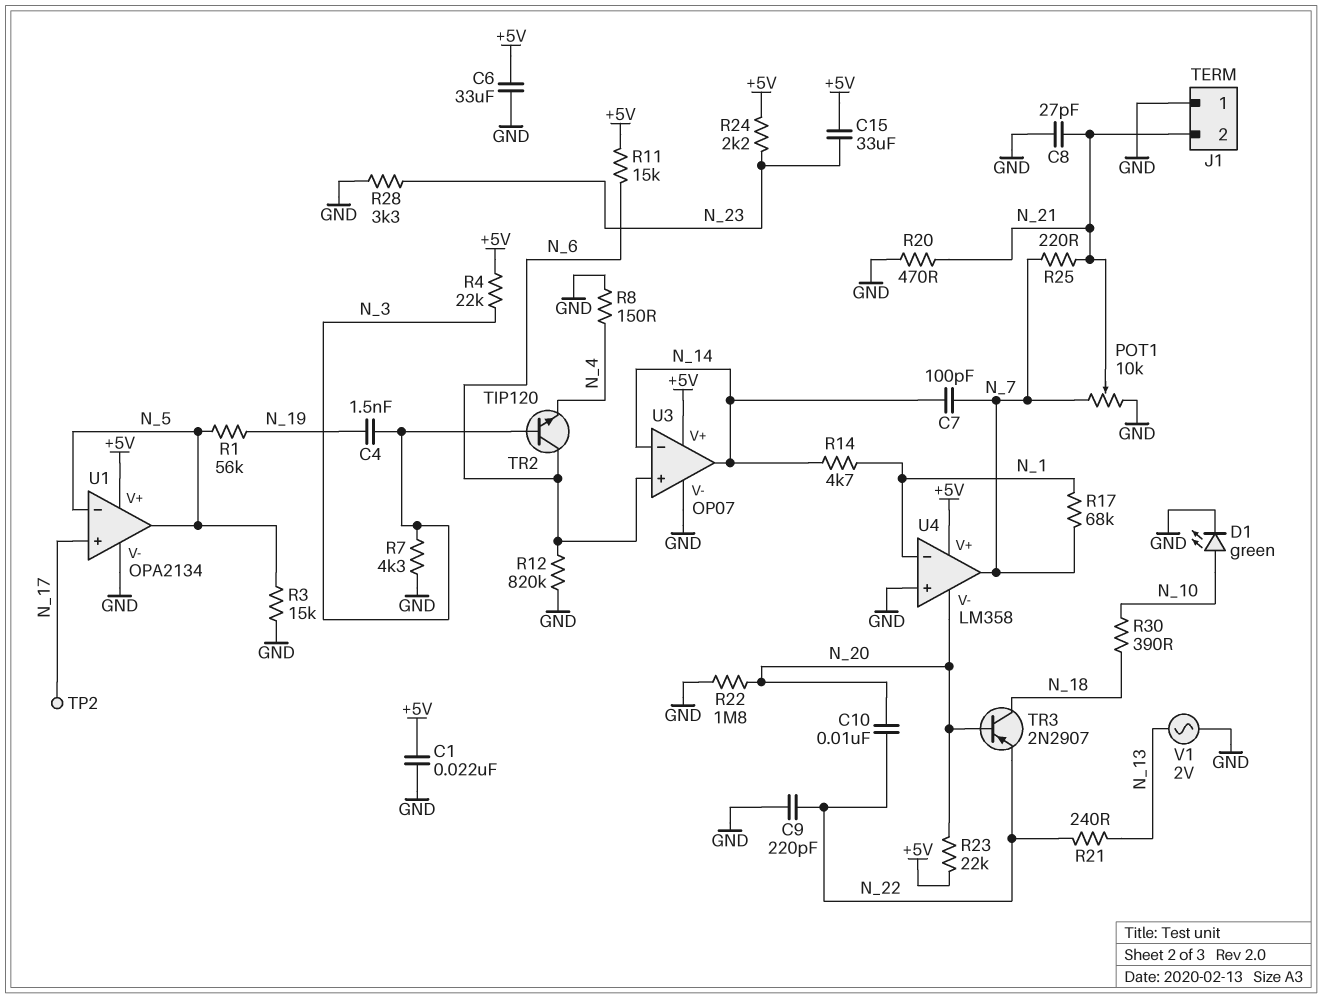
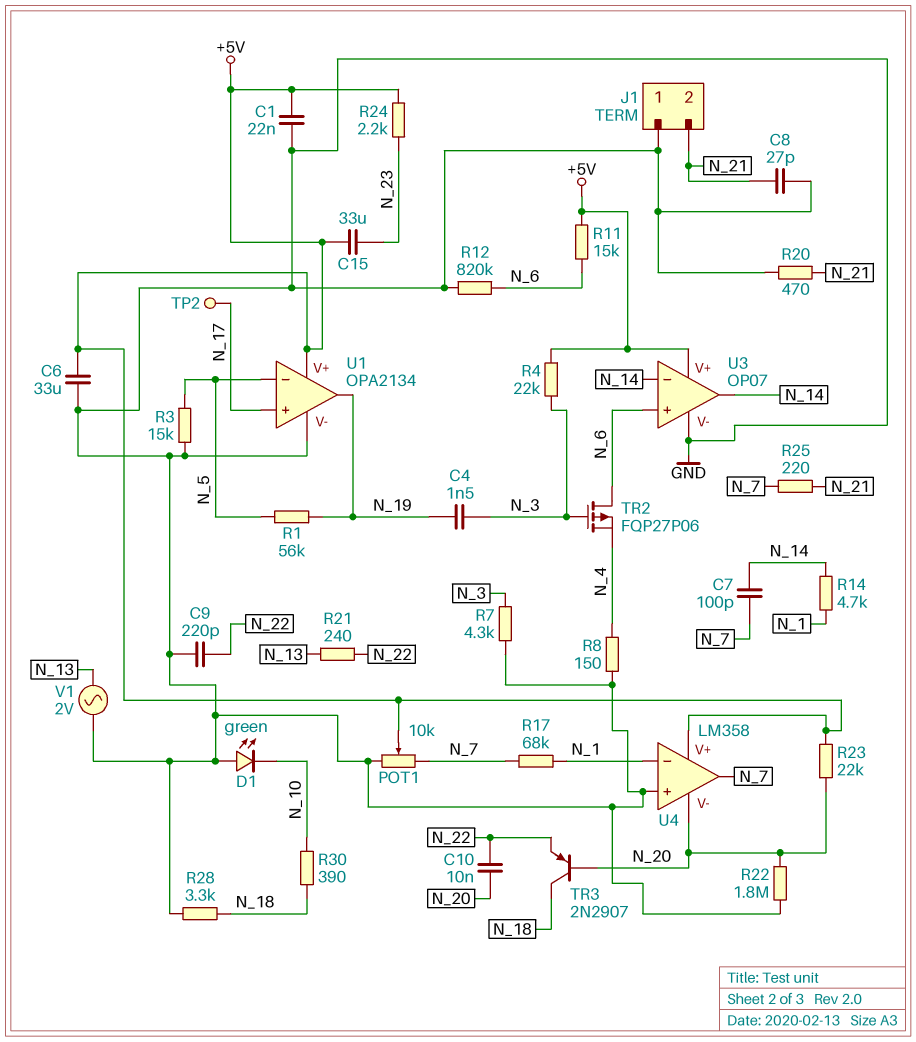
D1: LED green (A N_10, K GND) -> LED green (A GND, K N_10)
POT1: 10k (GND, N_7, wiper N_21) -> 10k (GND, N_7, wiper +5V)
R28: 3.3k (GND, N_23) -> 3.3k (GND, N_18)
TR2: NPN TIP120 (B N_3, C N_6, E N_4) -> PMOS FQP27P06 (G N_3, D N_6, S N_4)
U1 pin out: N_5 -> N_19

